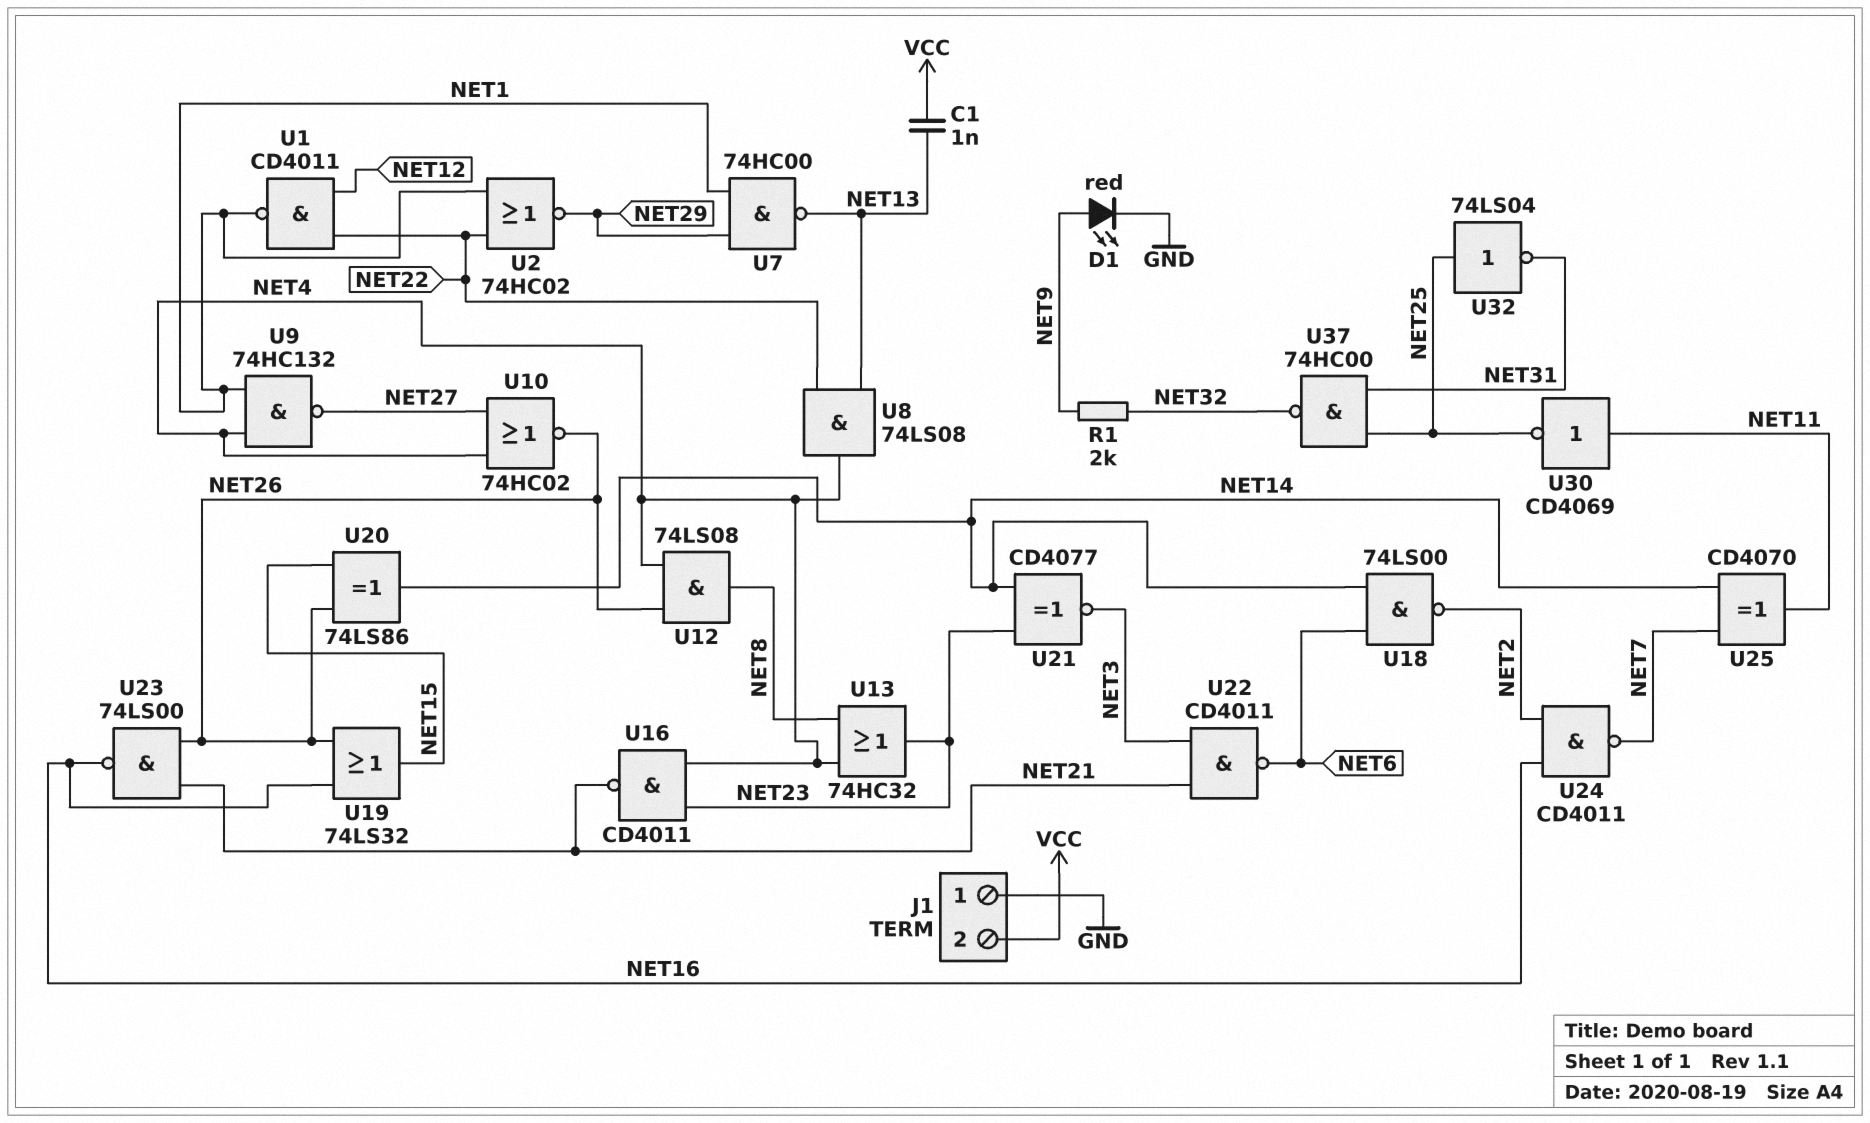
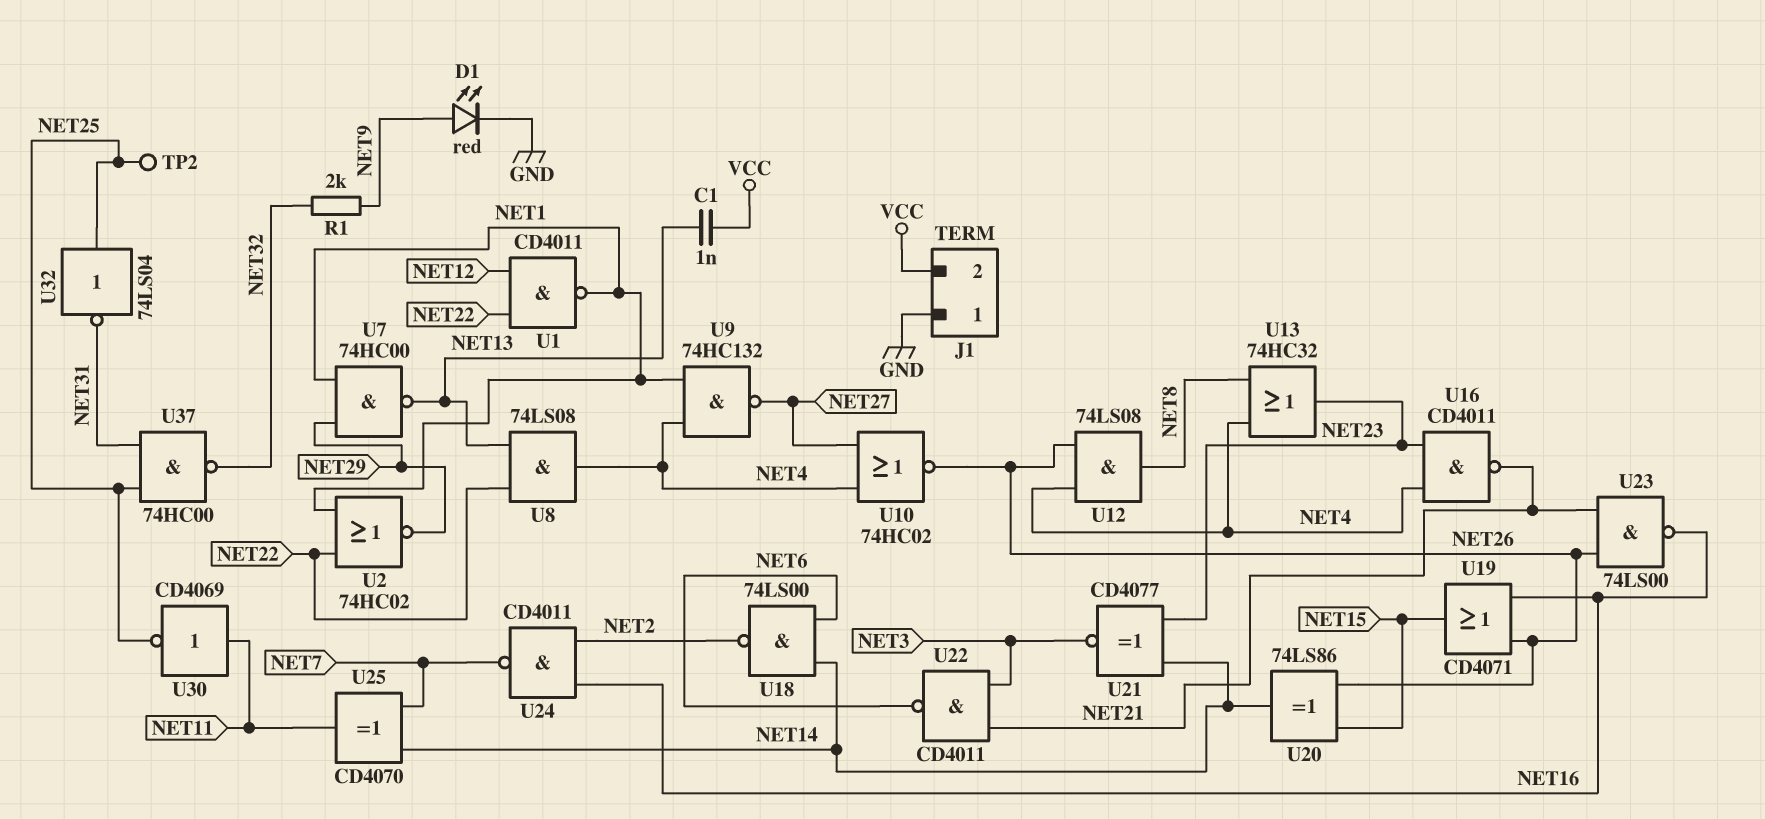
TP2: none -> test point (NET25)
U19: OR 74LS32 (in NET16, in NET26, out NET15) -> OR CD4071 (in NET16, in NET26, out NET15)

